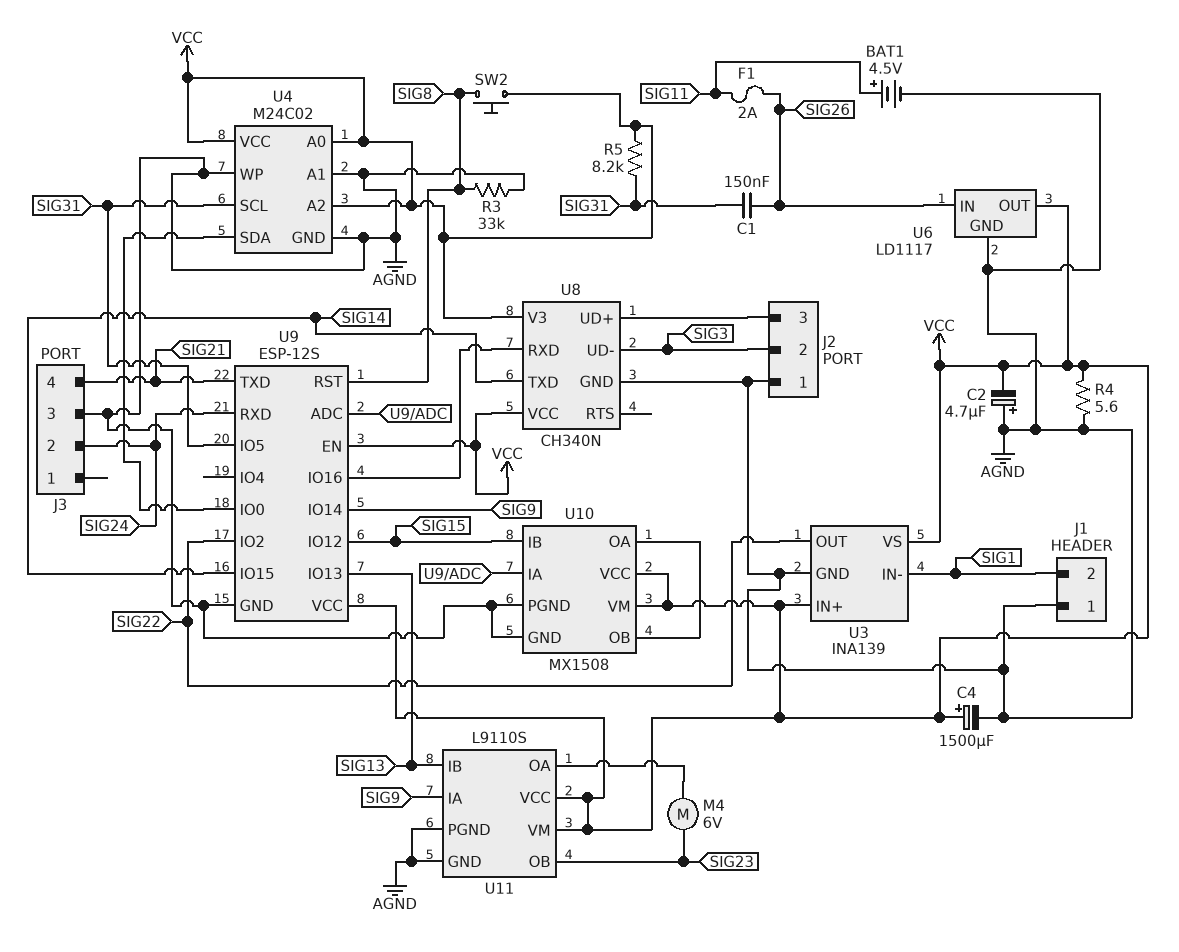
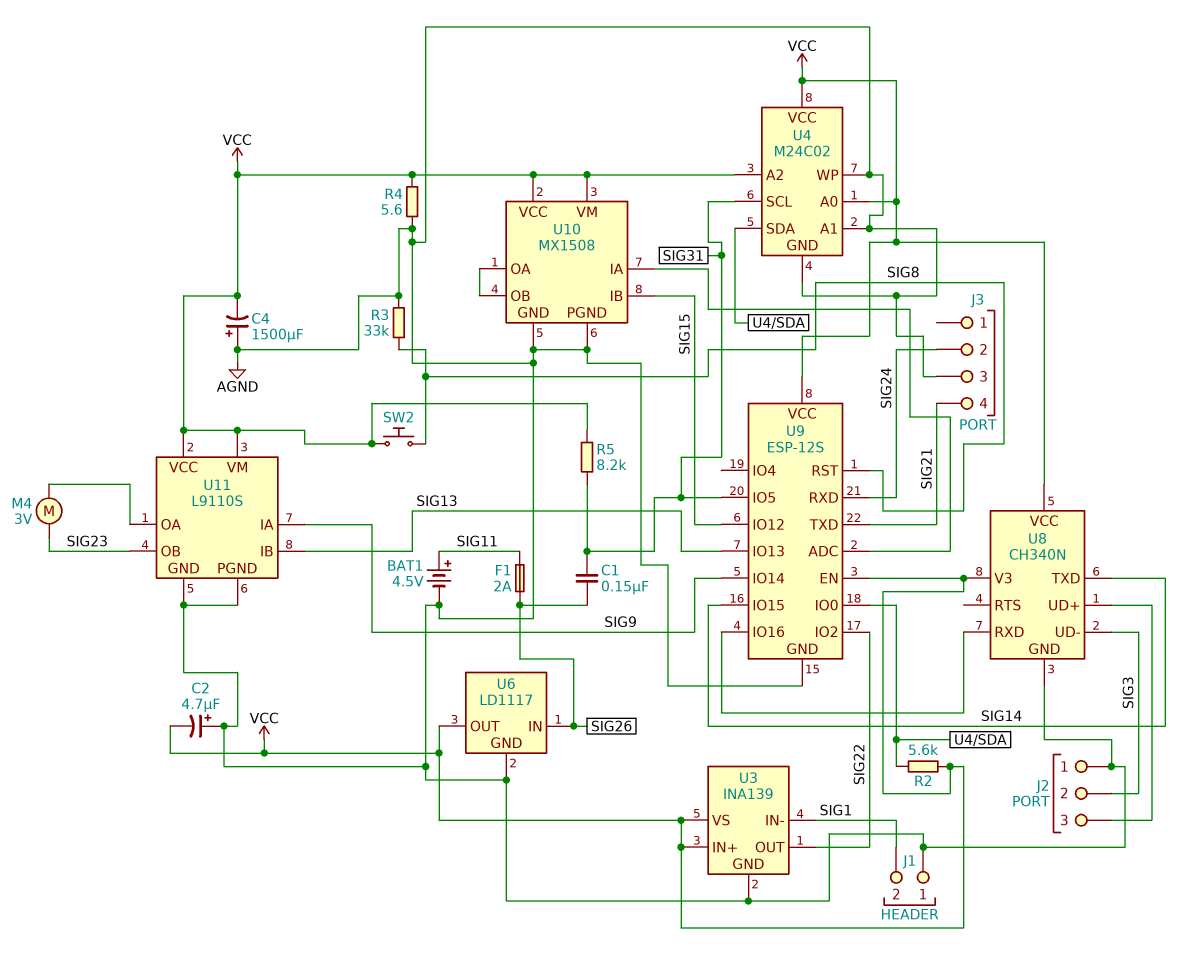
C4: 1500uF (plus VCC, minus AGND) -> 1500uF (plus AGND, minus VCC)
M4: motor 6V (SIG23, U11/OA) -> motor 3V (SIG23, U11/OA)
R2: none -> 5.6k (U4/SDA, VCC)

